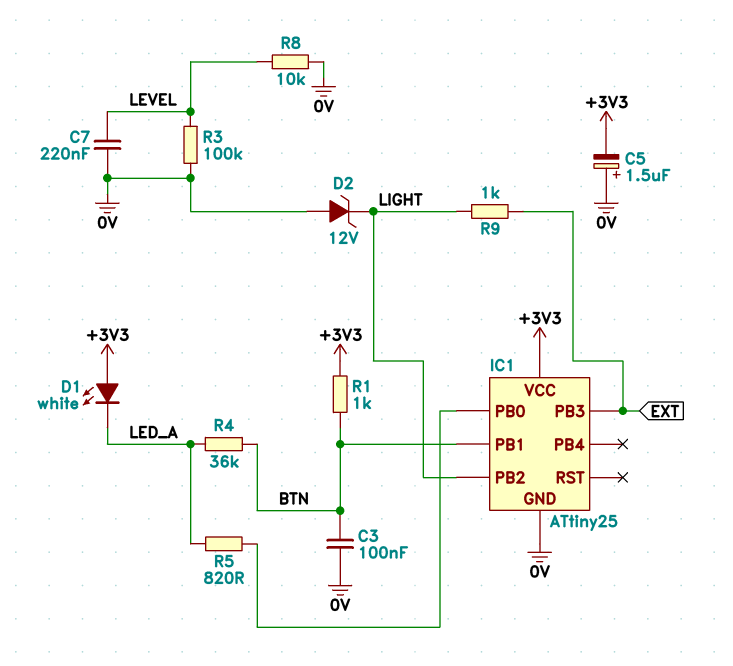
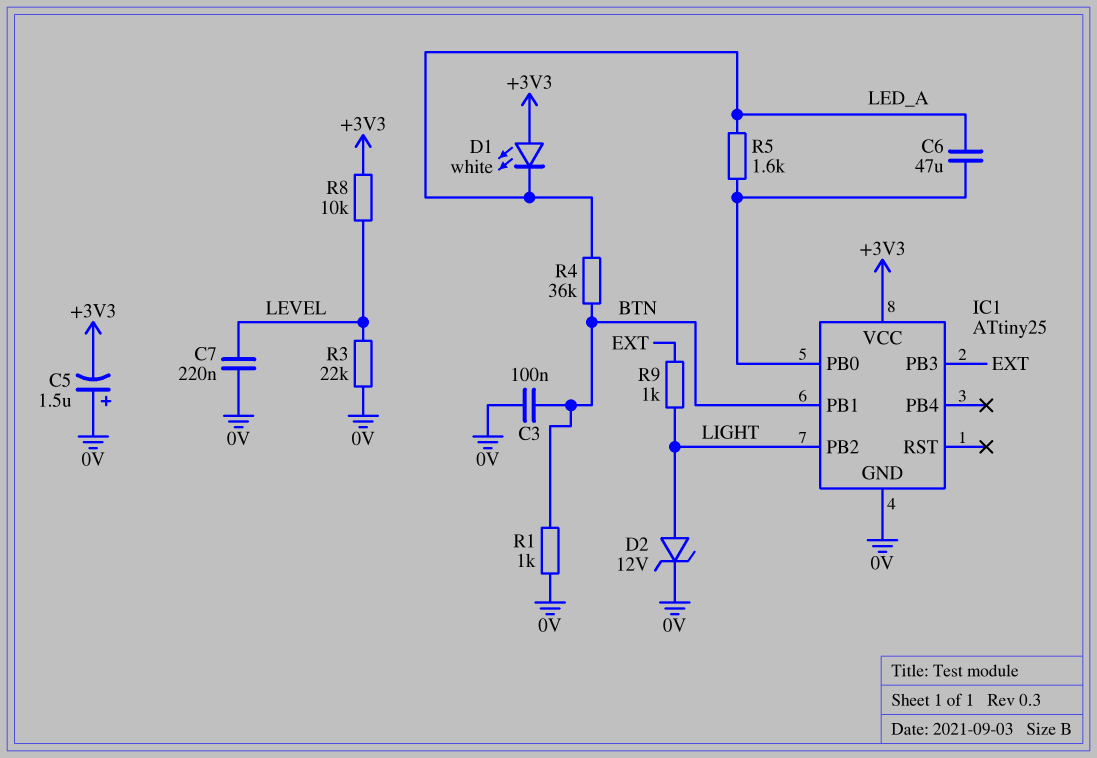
C6: none -> 47uF (IC1/PB0, LED_A)
D2: zener 12V (A 0V, K LIGHT) -> zener 12V (A LIGHT, K 0V)
R1: 1k (+3V3, BTN) -> 1k (0V, BTN)
R3: 100k (0V, LEVEL) -> 22k (0V, LEVEL)
R5: 820 (IC1/PB0, LED_A) -> 1.6k (IC1/PB0, LED_A)
R8: 10k (0V, LEVEL) -> 10k (+3V3, LEVEL)

